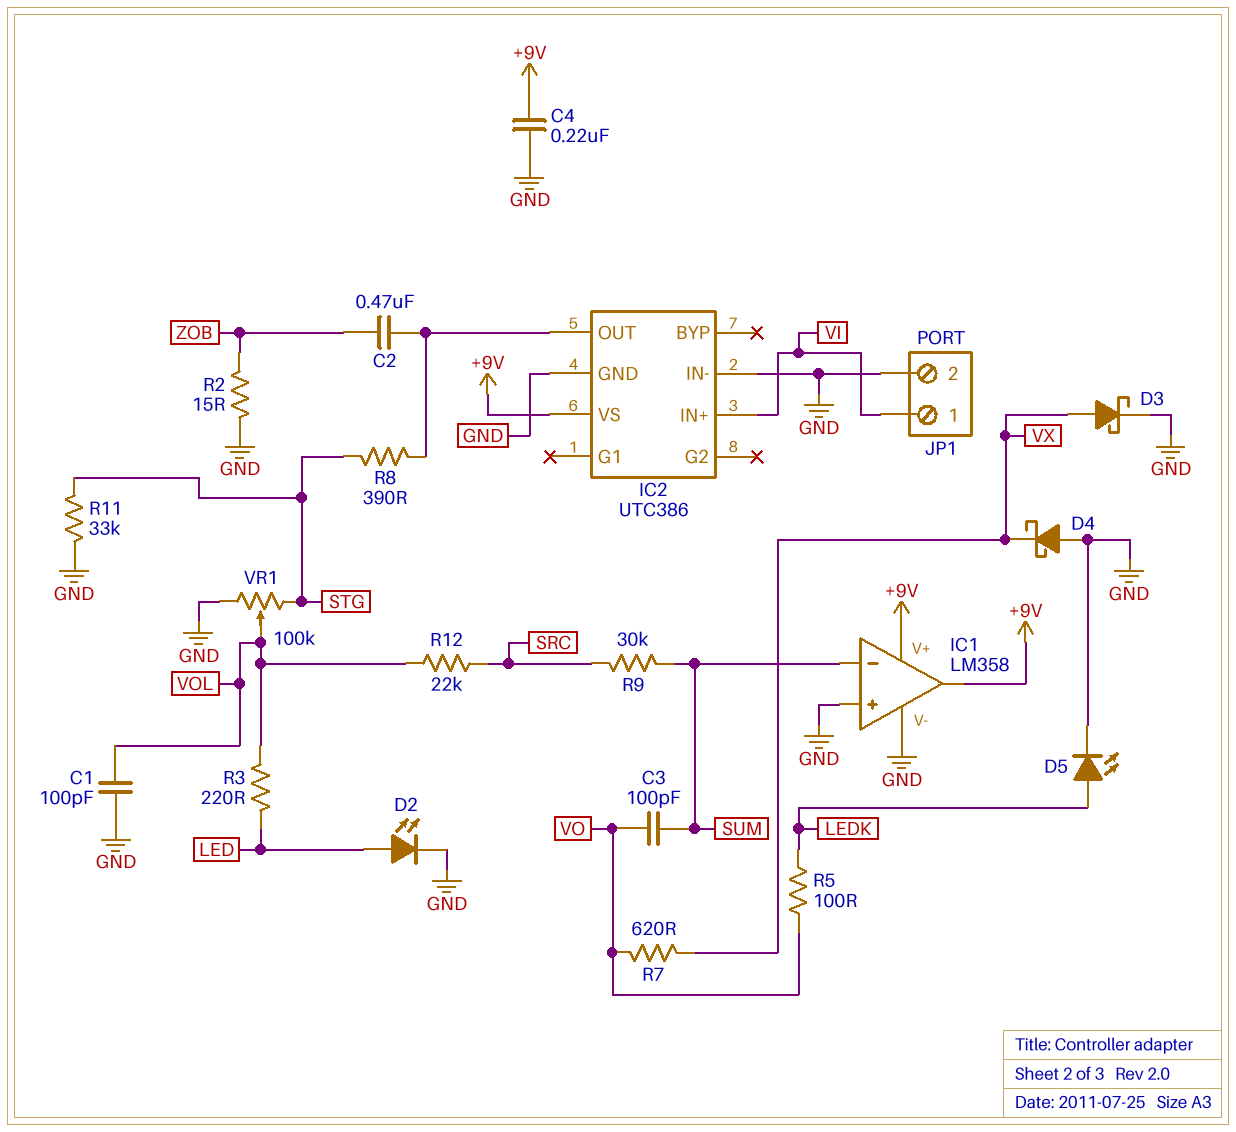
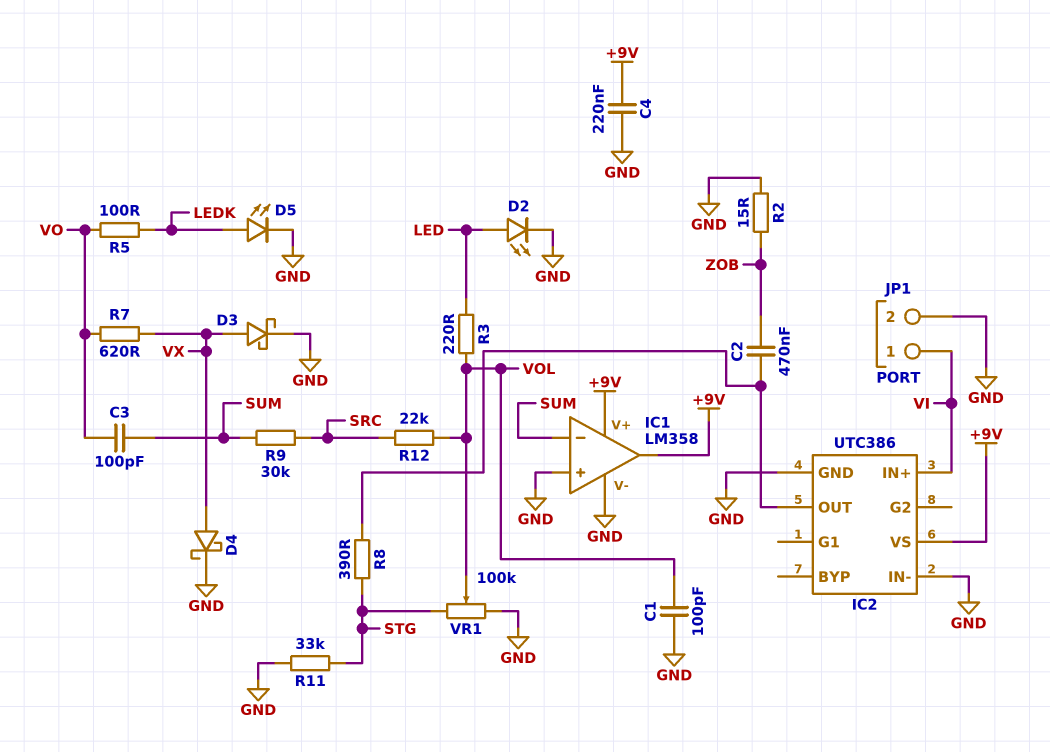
D4: schottky (A GND, K VX) -> schottky (A VX, K GND)

